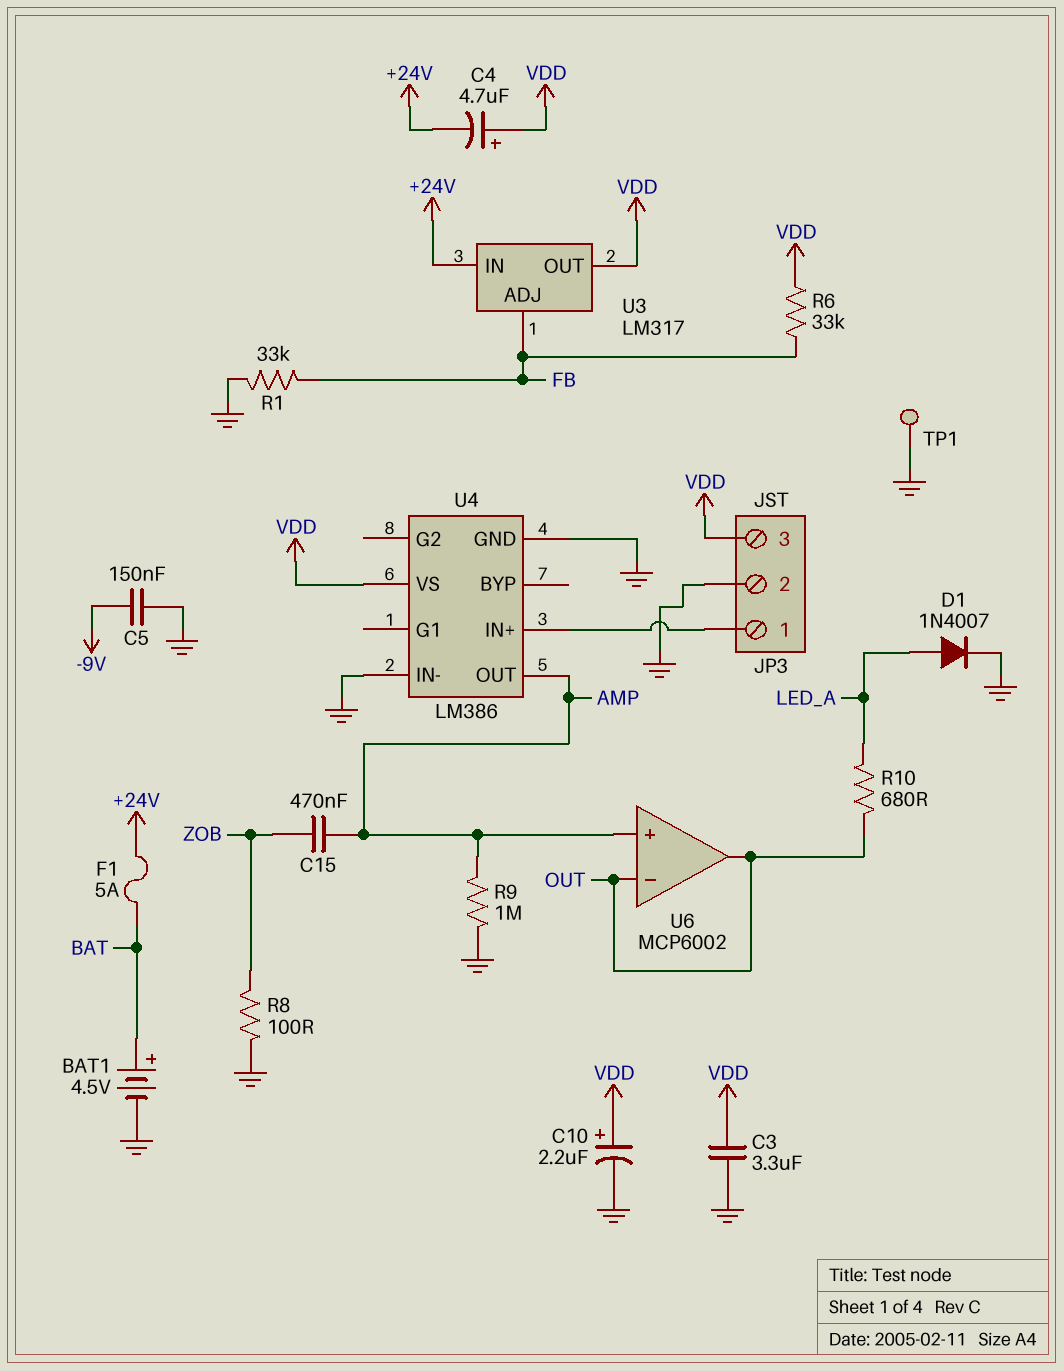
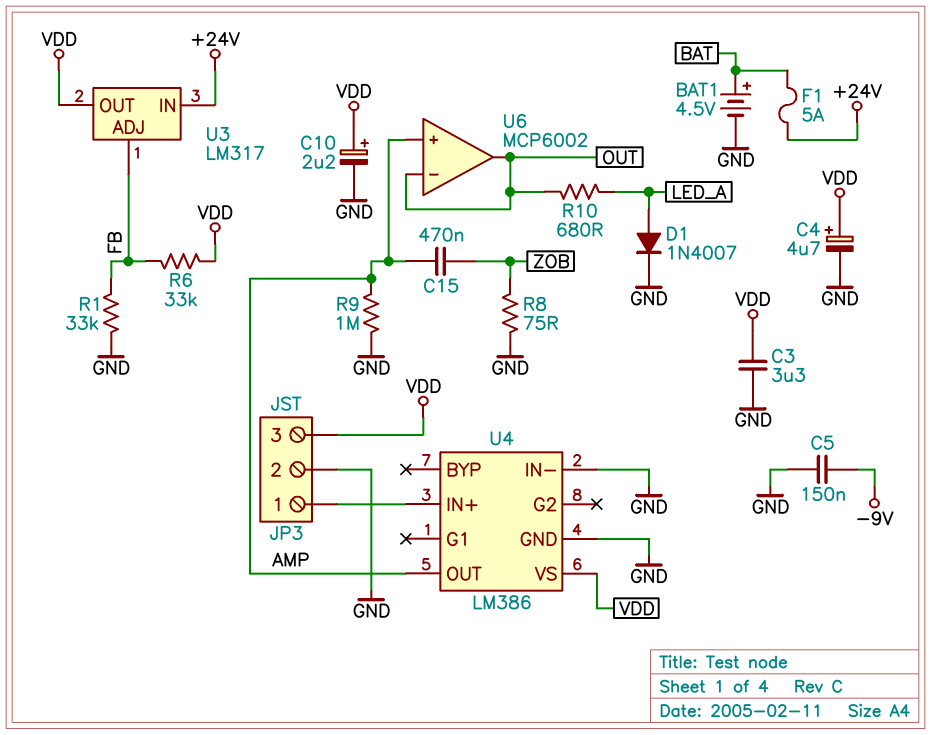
C4: 4.7uF (plus VDD, minus +24V) -> 4.7uF (plus VDD, minus GND)
R8: 100 (GND, ZOB) -> 75 (GND, ZOB)
TP1: test point (GND) -> none

